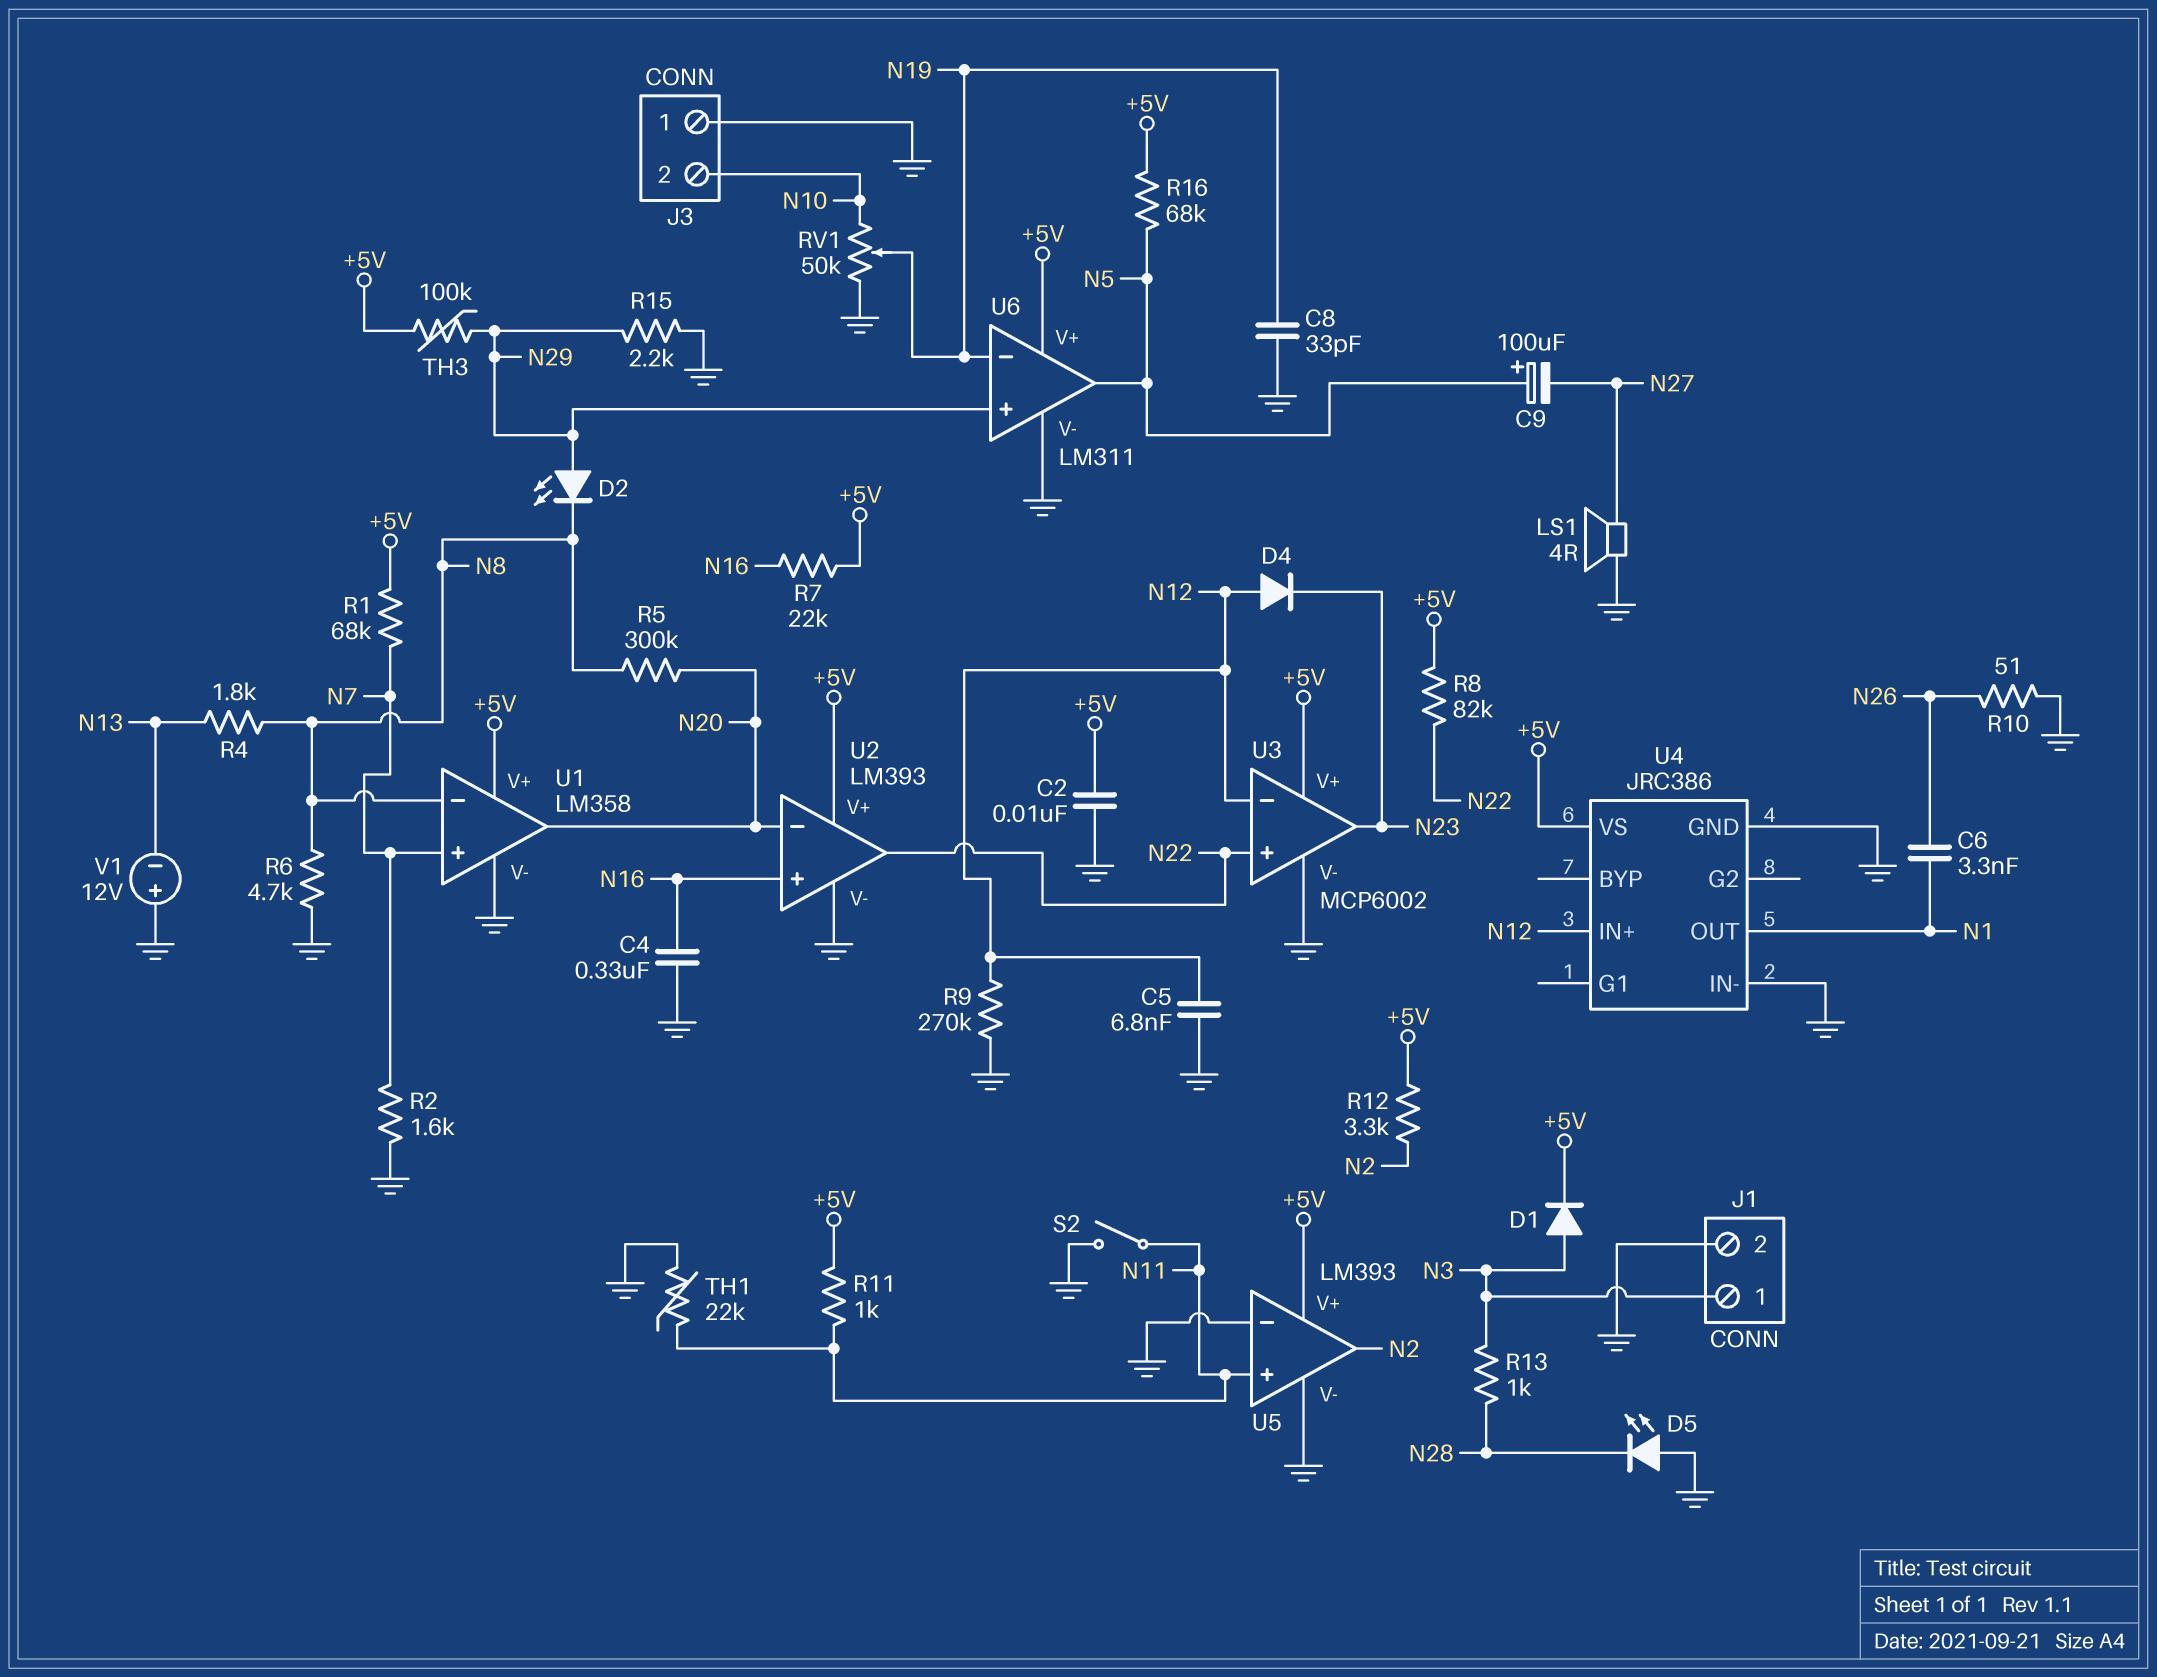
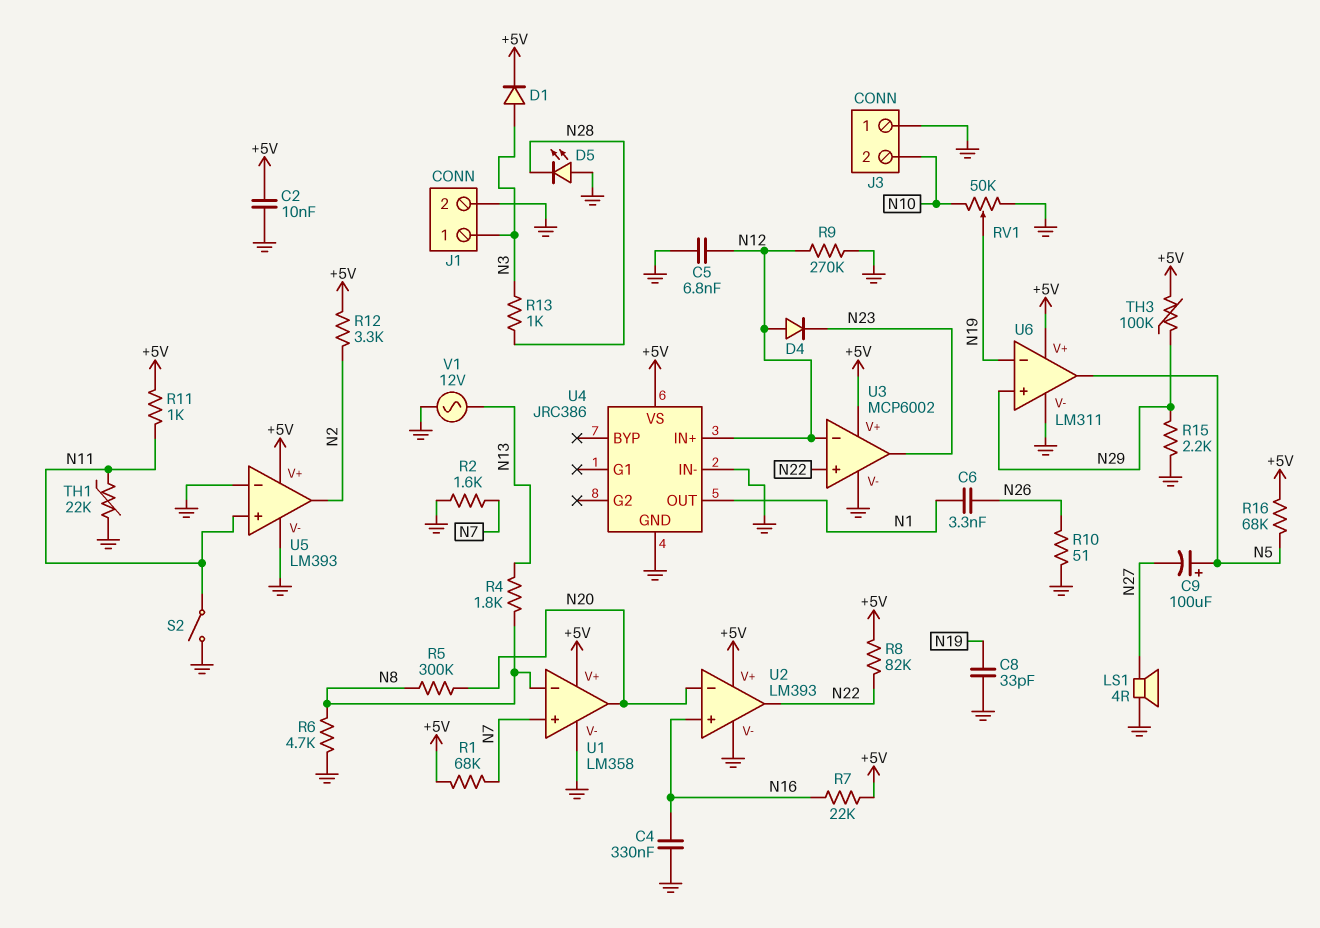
D2: LED (A N29, K N8) -> none
V1: 12V (plus GND, minus N13) -> AC 12V (GND, N13)

